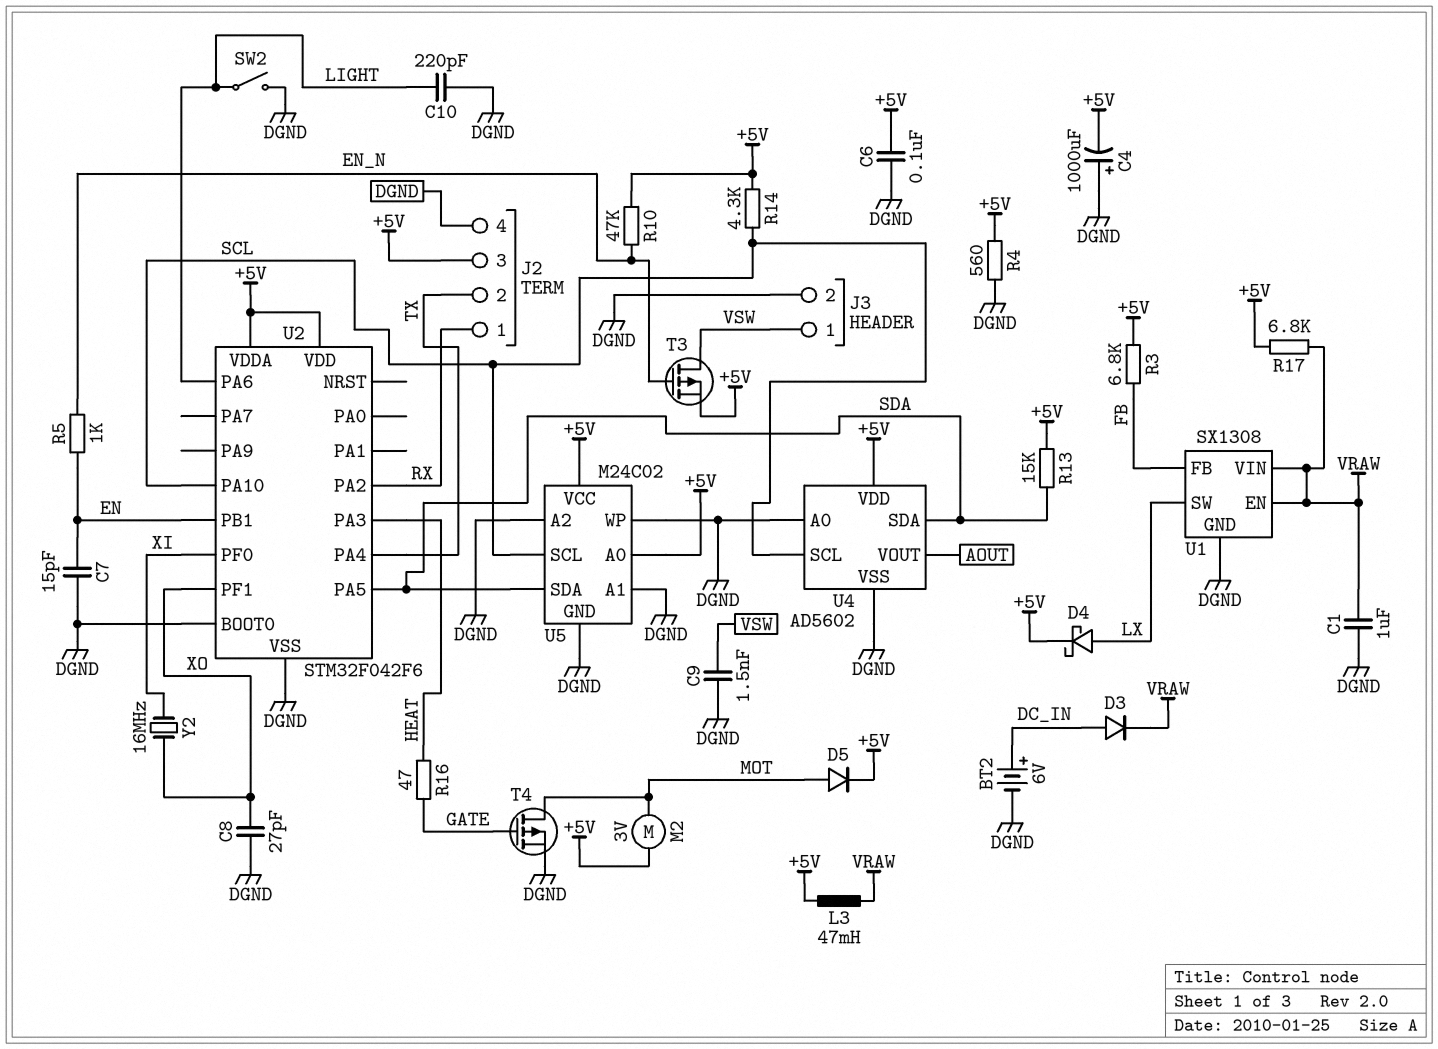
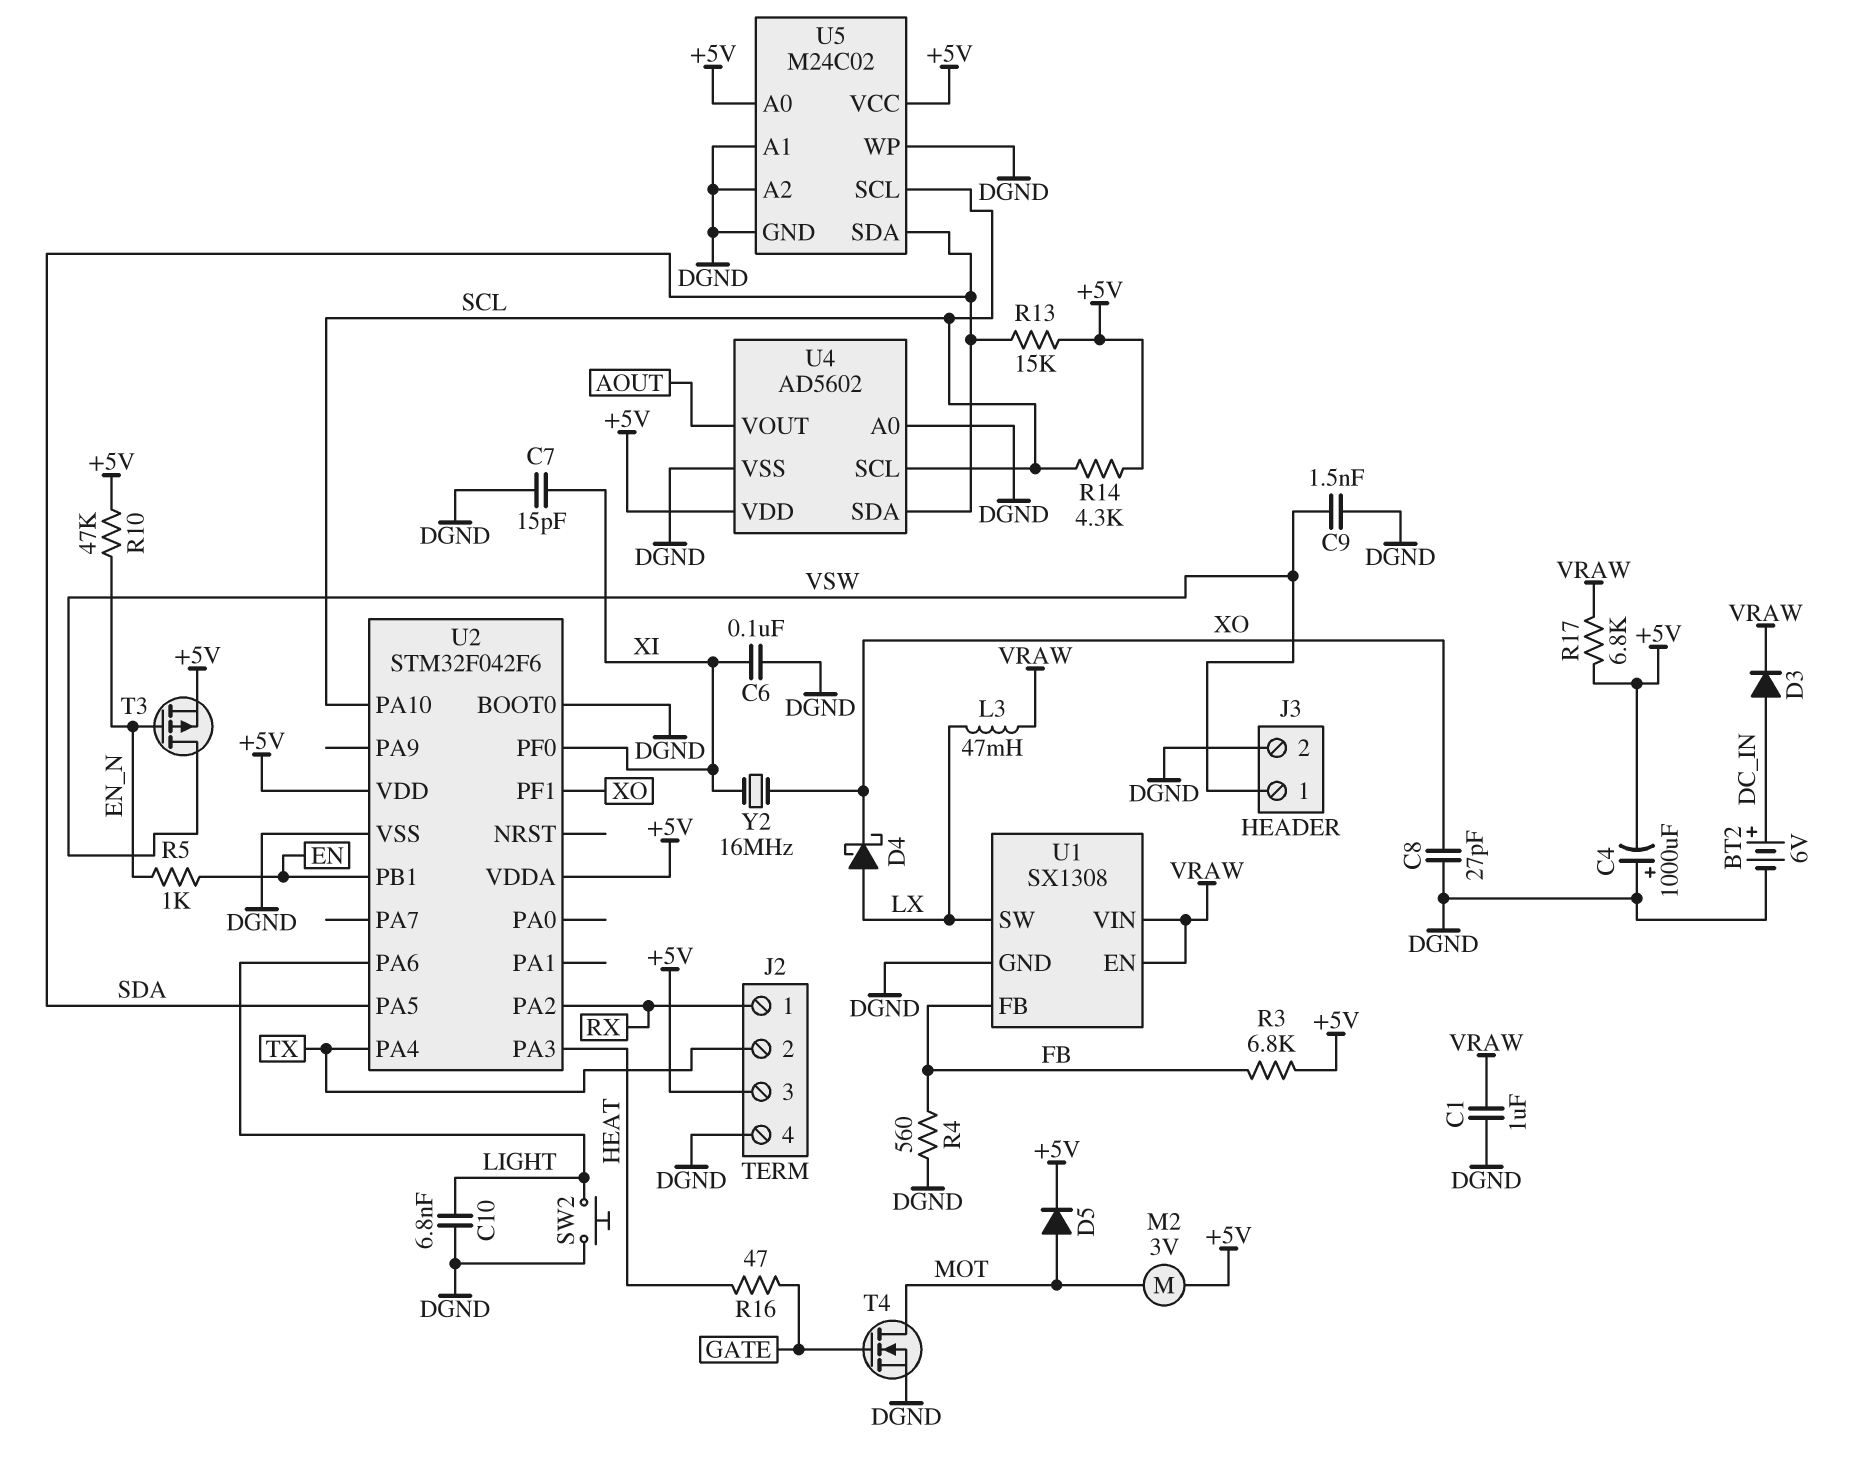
C6: 100nF (+5V, DGND) -> 100nF (DGND, XI)
C7: 15pF (DGND, EN) -> 15pF (DGND, XI)
C10: 220pF (DGND, LIGHT) -> 6.8nF (DGND, LIGHT)
D4: schottky (A LX, K +5V) -> schottky (A LX, K XO)
L3: 47mH (+5V, VRAW) -> 47mH (LX, VRAW)
R4: 560 (+5V, DGND) -> 560 (DGND, FB)
SW2: switch (DGND, LIGHT) -> button (DGND, LIGHT)
T4: PMOS (G GATE, D MOT, S DGND) -> NMOS (G GATE, D MOT, S DGND)

